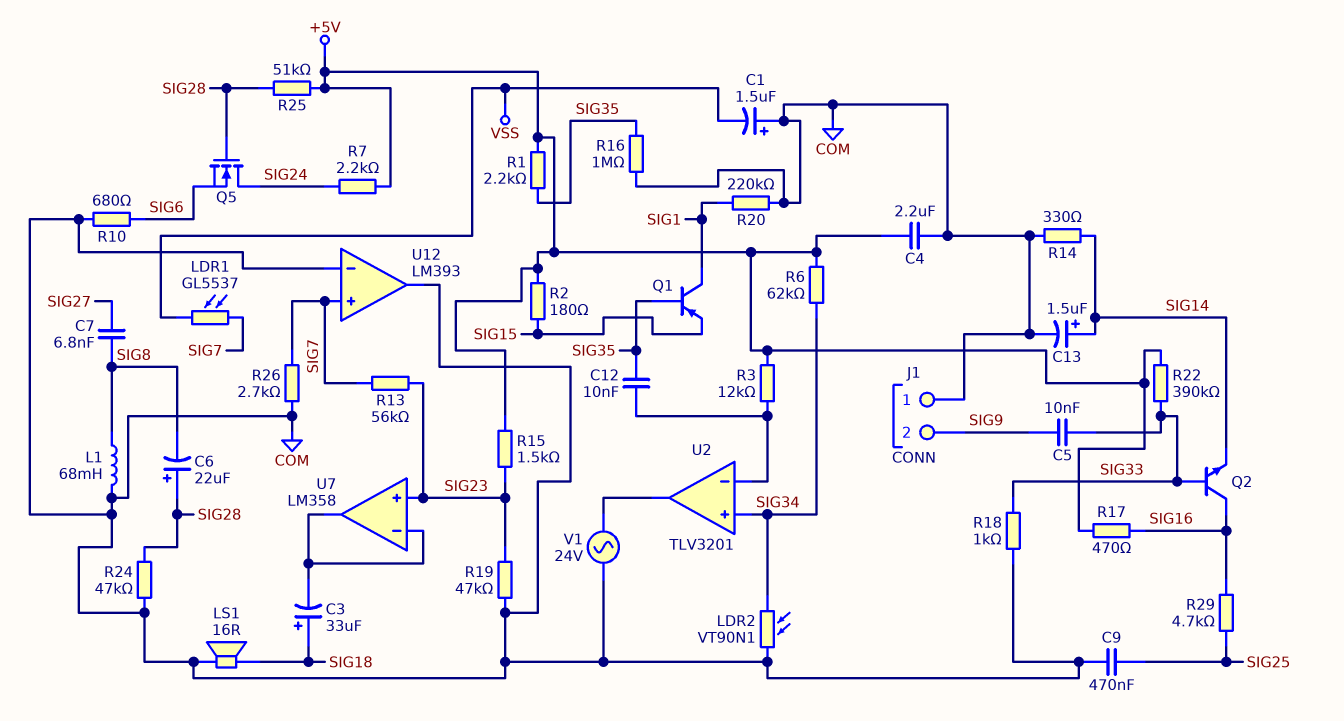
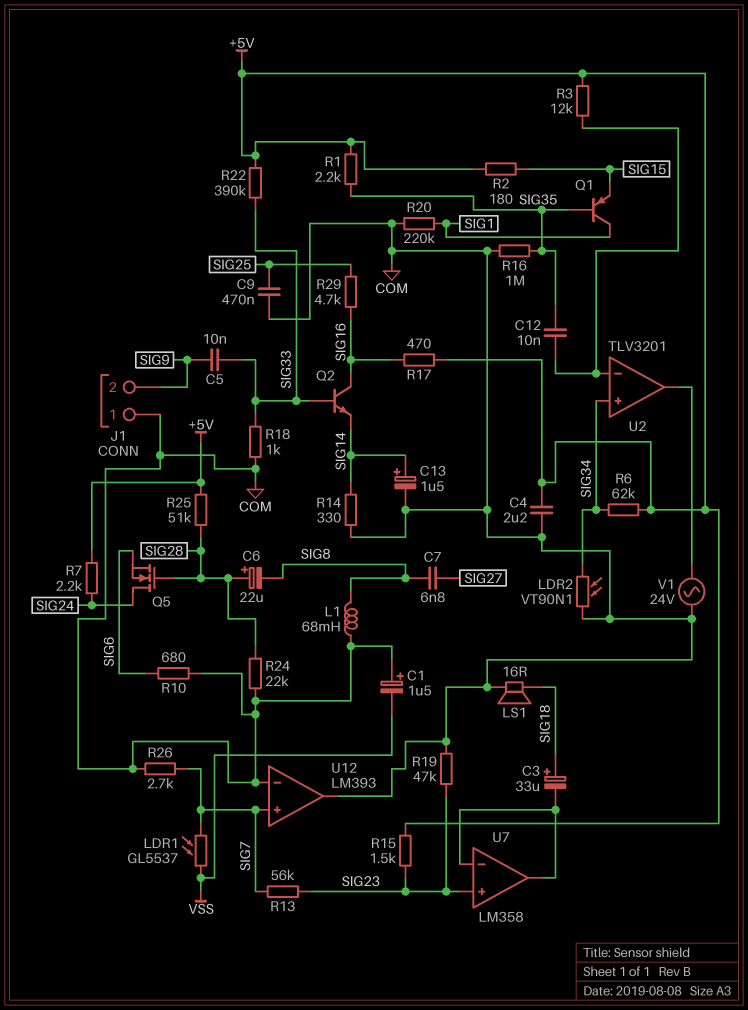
R24: 47k (COM, SIG28) -> 22k (COM, SIG28)

